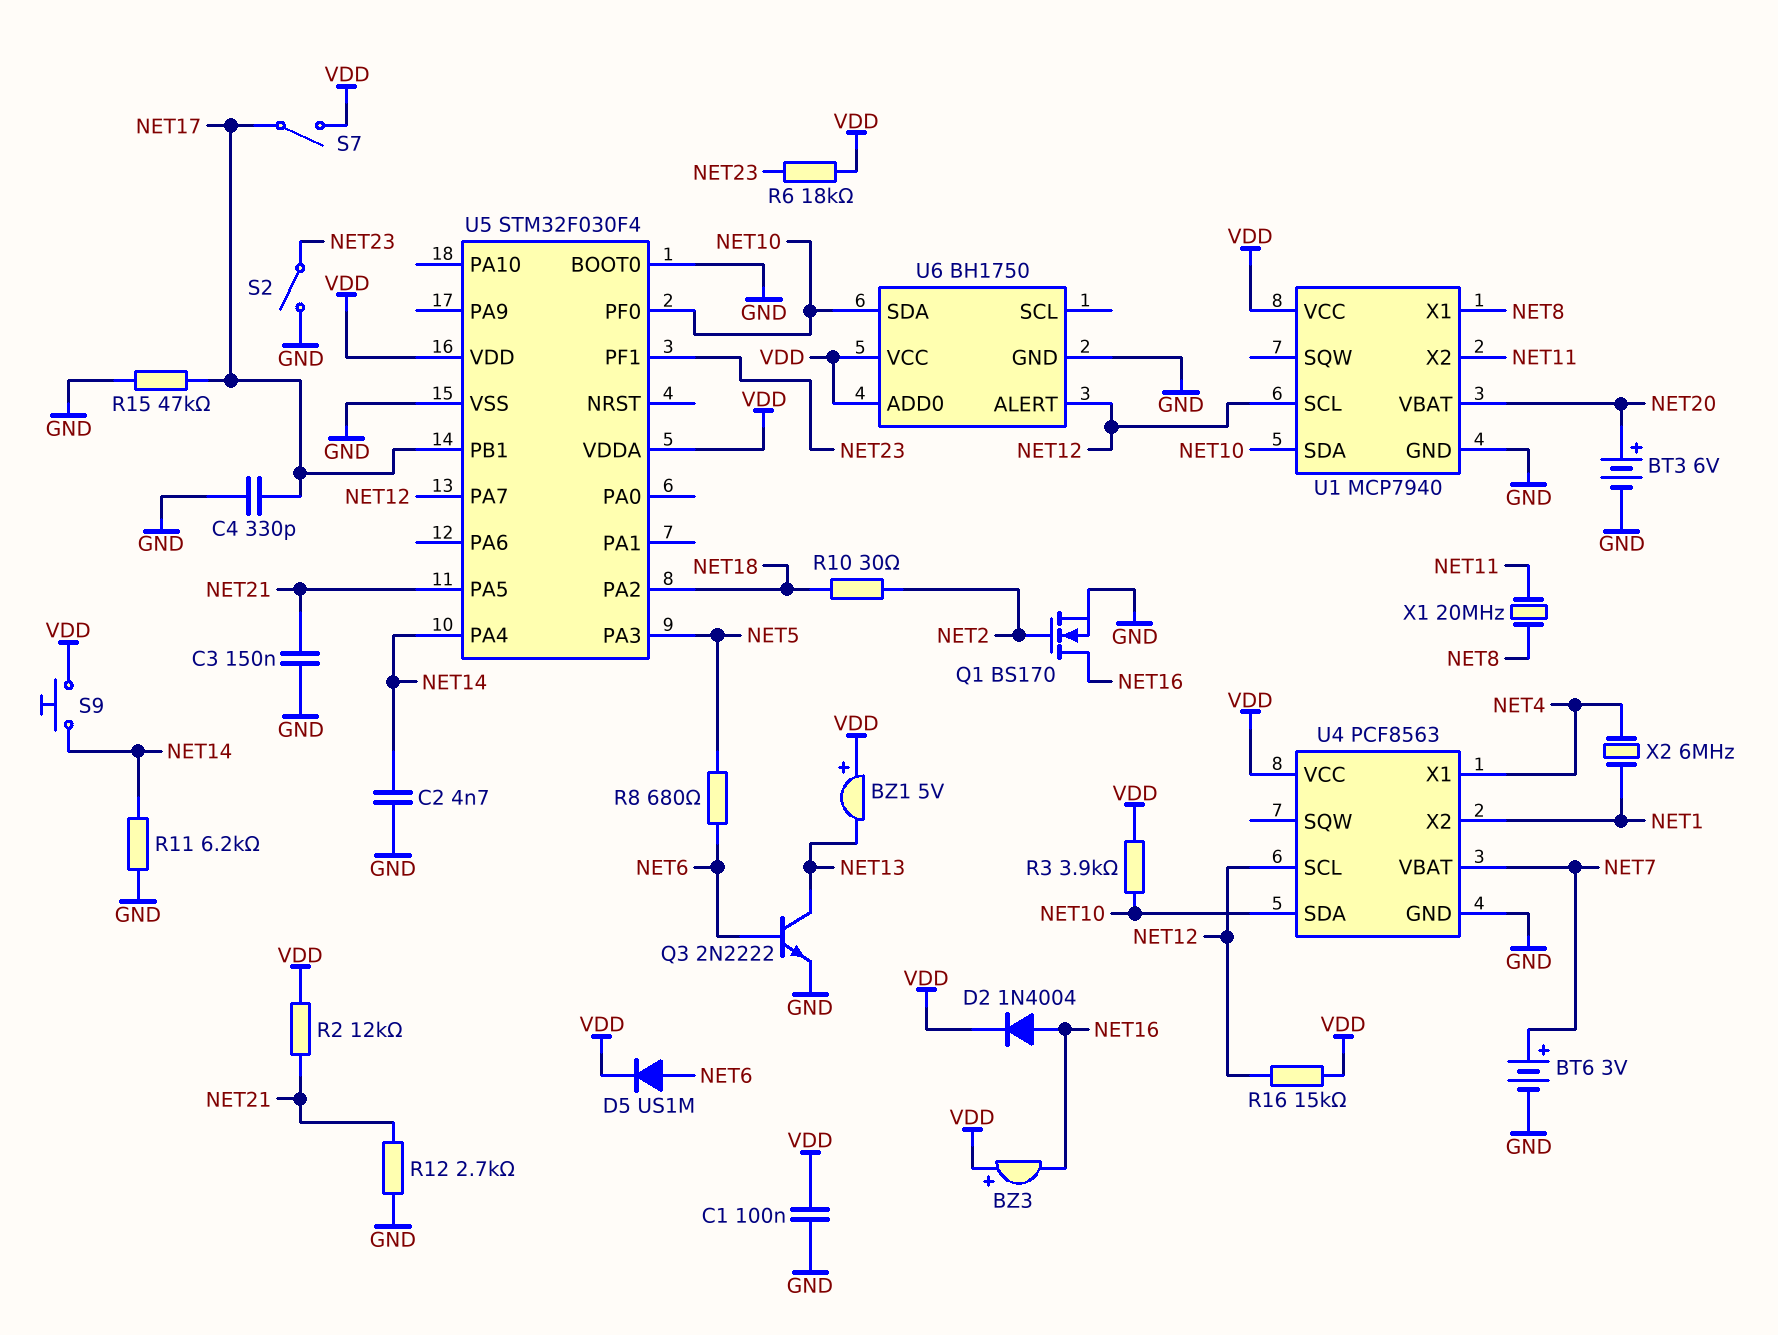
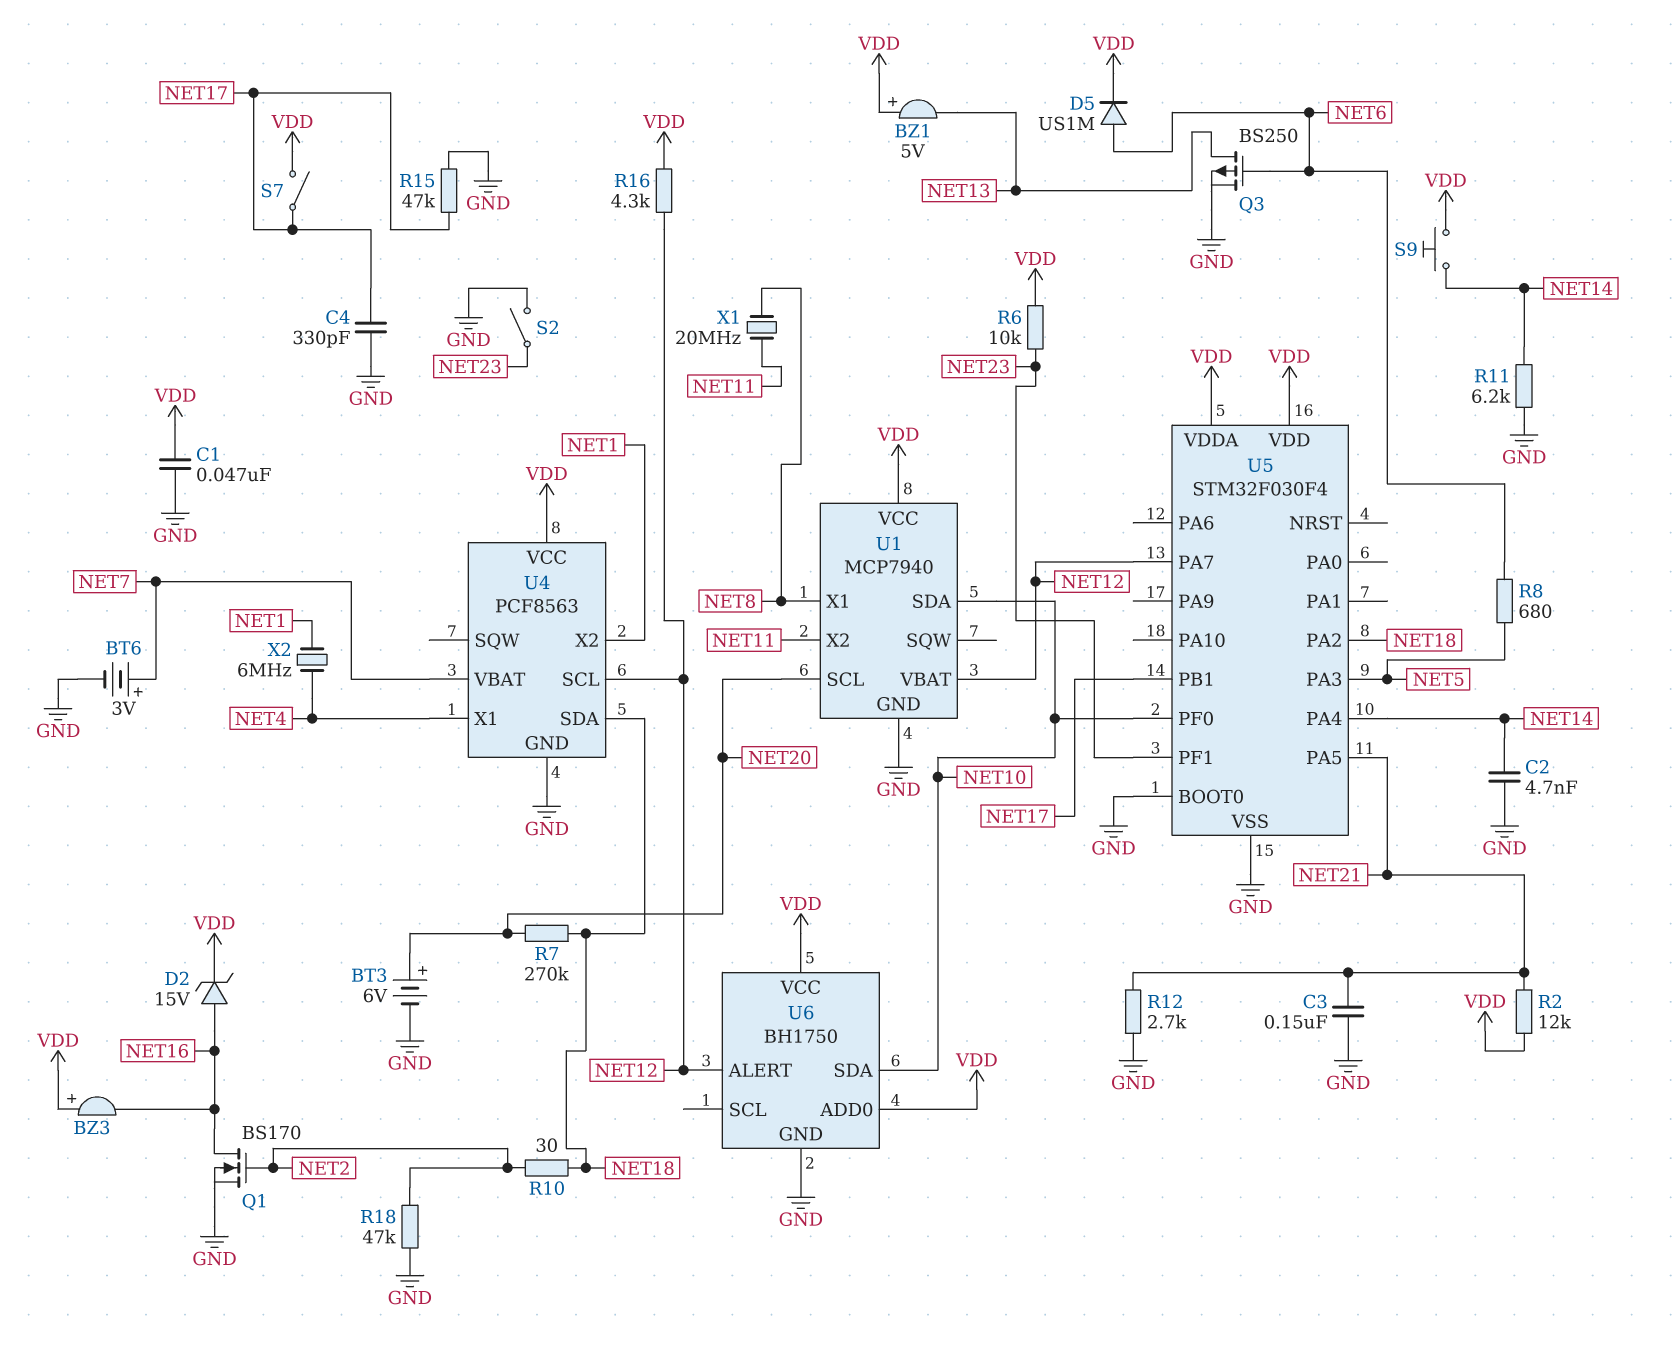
C1: 100nF (GND, VDD) -> 47nF (GND, VDD)
D2: diode 1N4004 (A NET16, K VDD) -> zener 15V (A NET16, K VDD)
Q3: NPN 2N2222 (B NET6, C NET13, E GND) -> PMOS BS250 (G NET6, D NET13, S GND)
R3: 3.9k (NET10, VDD) -> none
R6: 18k (NET23, VDD) -> 10k (NET23, VDD)
R7: none -> 270k (NET18, NET20)
R16: 15k (NET12, VDD) -> 4.3k (NET12, VDD)
R18: none -> 47k (GND, NET2)
U1 pin SCL: NET12 -> NET20
U1 pin VBAT: NET20 -> NET12
U4 pin SDA: NET10 -> NET18

